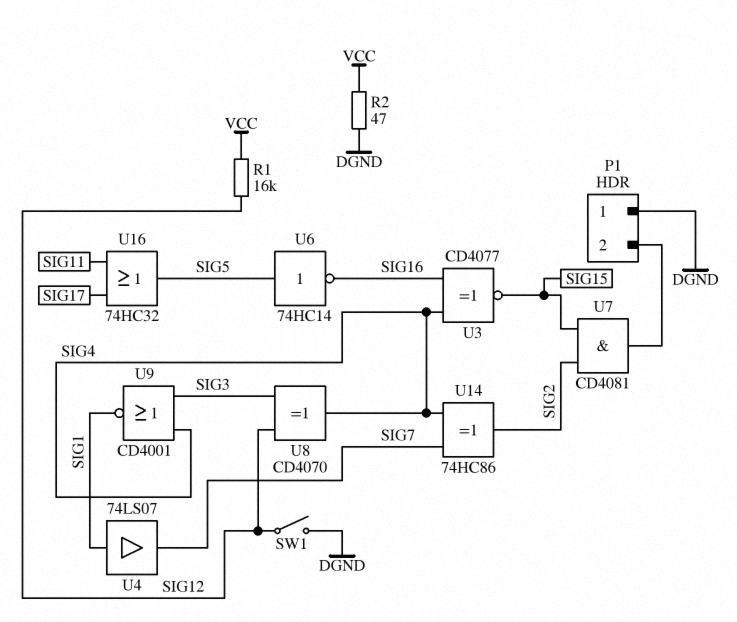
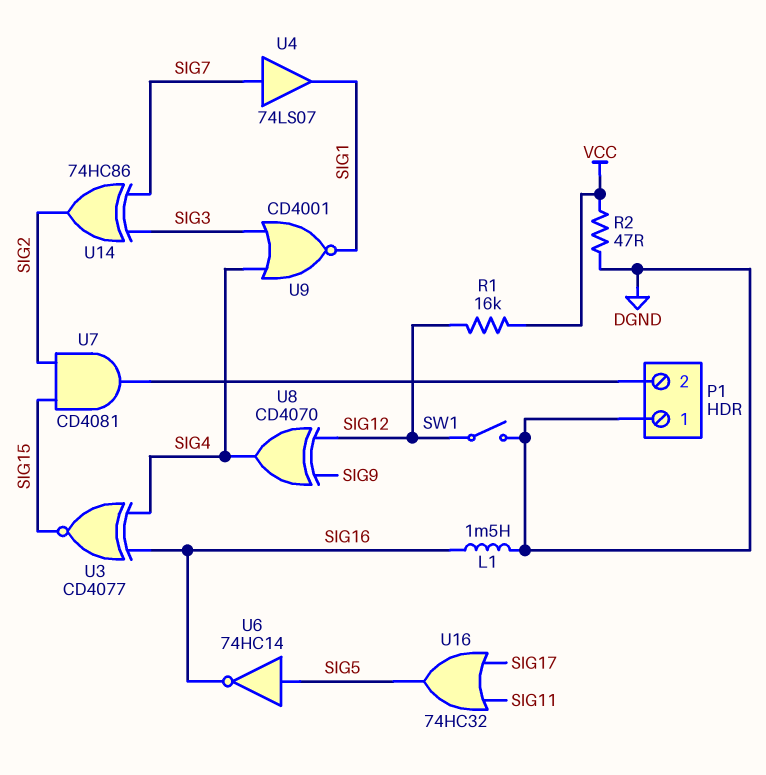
L1: none -> 1.5mH (DGND, SIG16)
U4: buffer 74LS07 (in SIG1, out SIG7) -> buffer 74LS07 (in SIG7, out SIG1)
U8: XOR CD4070 (in SIG3, in SIG12, out SIG4) -> XOR CD4070 (in SIG9, in SIG12, out SIG4)
U14: XOR 74HC86 (in SIG4, in SIG7, out SIG2) -> XOR 74HC86 (in SIG3, in SIG7, out SIG2)

